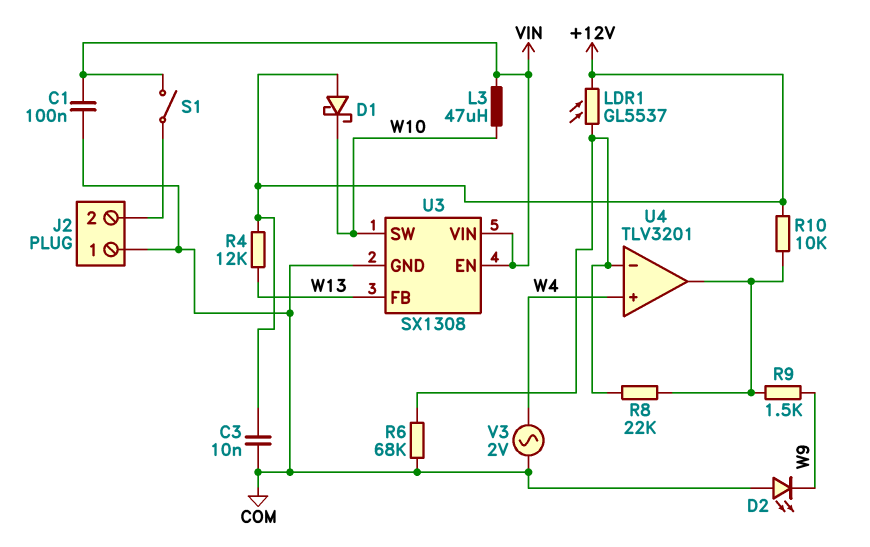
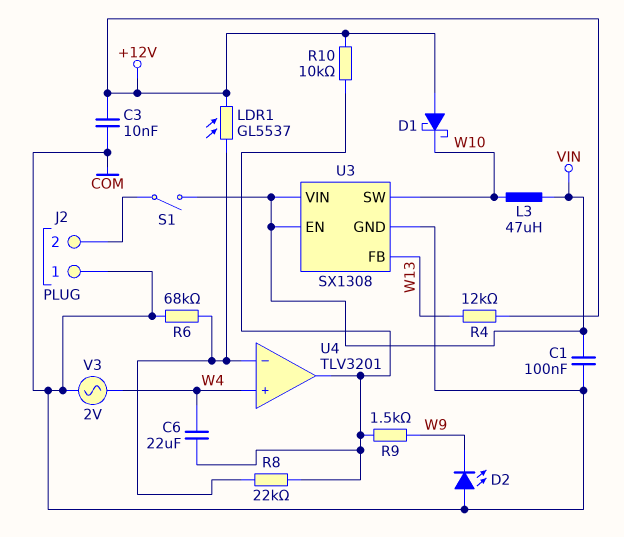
C6: none -> 22uF (U4/out, W4)

